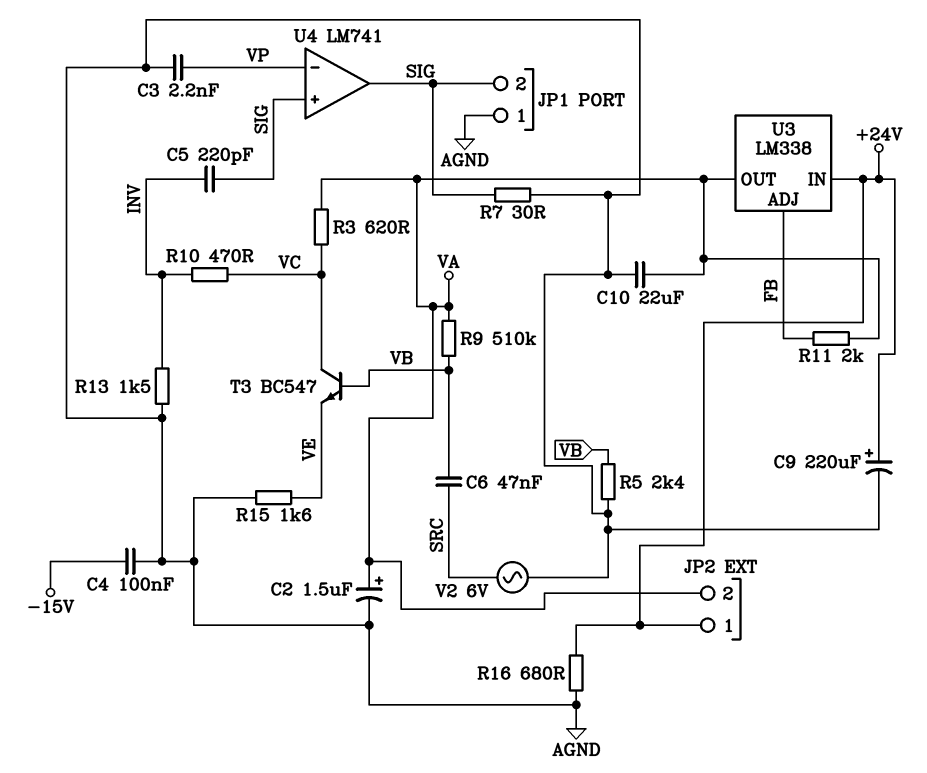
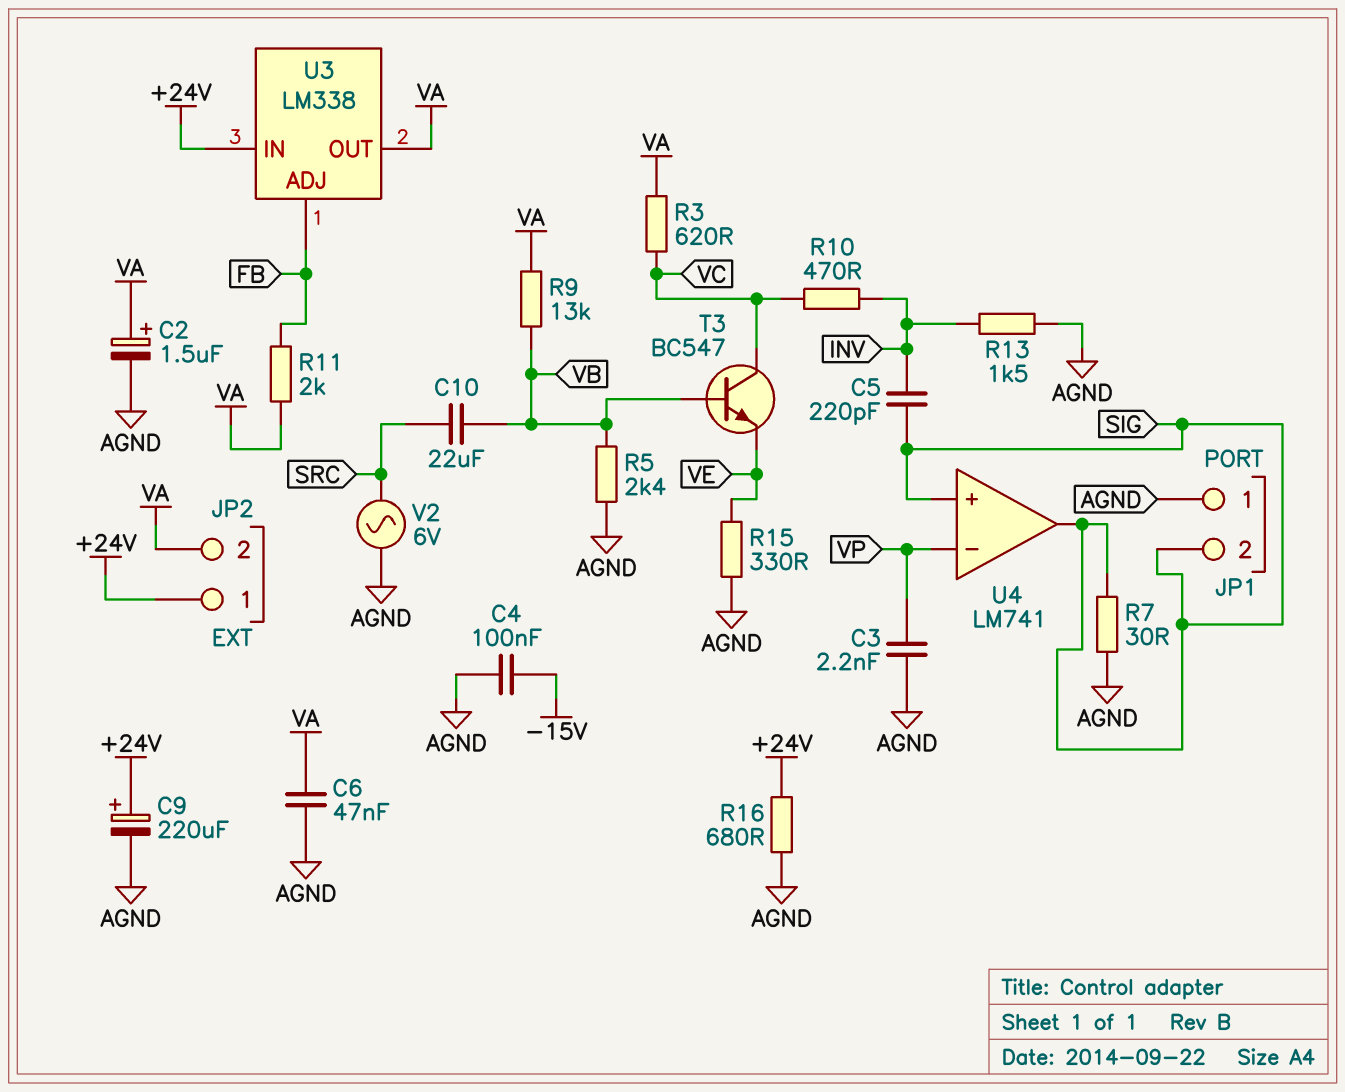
C6: 47nF (SRC, VB) -> 47nF (AGND, VA)
C10: 22uF (AGND, VA) -> 22uF (SRC, VB)
R9: 510k (VA, VB) -> 13k (VA, VB)
R15: 1.6k (AGND, VE) -> 330 (AGND, VE)

